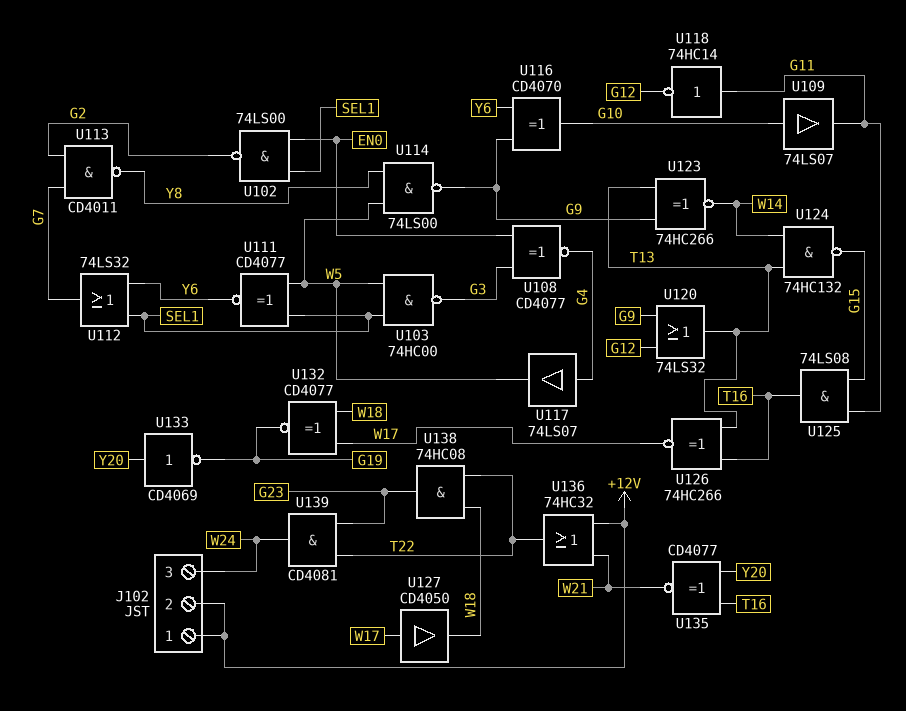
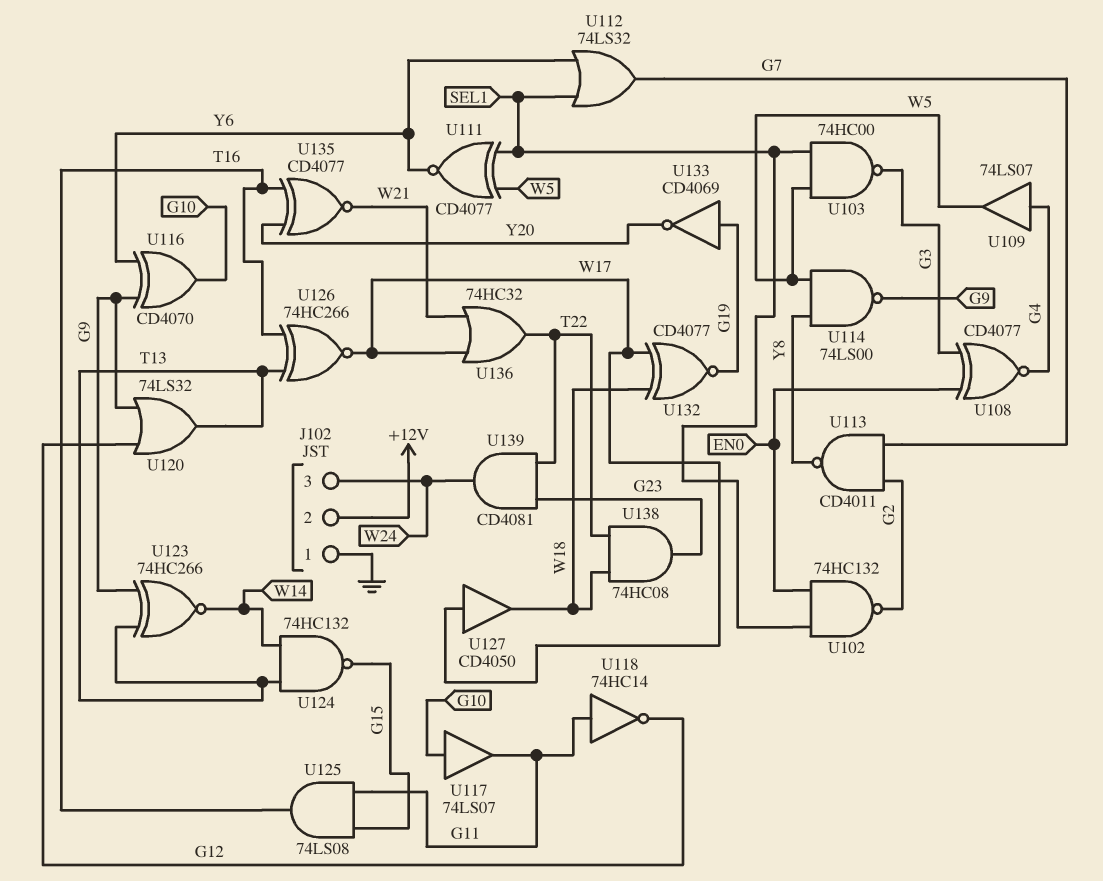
J102 pin 1: +12V -> GND
U102: NAND 74LS00 (in EN0, in SEL1, out G2) -> NAND 74HC132 (in EN0, in SEL1, out G2)
U109: buffer 74LS07 (in G10, out G11) -> buffer 74LS07 (in G4, out W5)
U117: buffer 74LS07 (in G4, out W5) -> buffer 74LS07 (in G10, out G11)
U133: NOT CD4069 (in Y20, out G19) -> NOT CD4069 (in G19, out Y20)
U136: OR 74HC32 (in +12V, in W21, out T22) -> OR 74HC32 (in W17, in W21, out T22)

